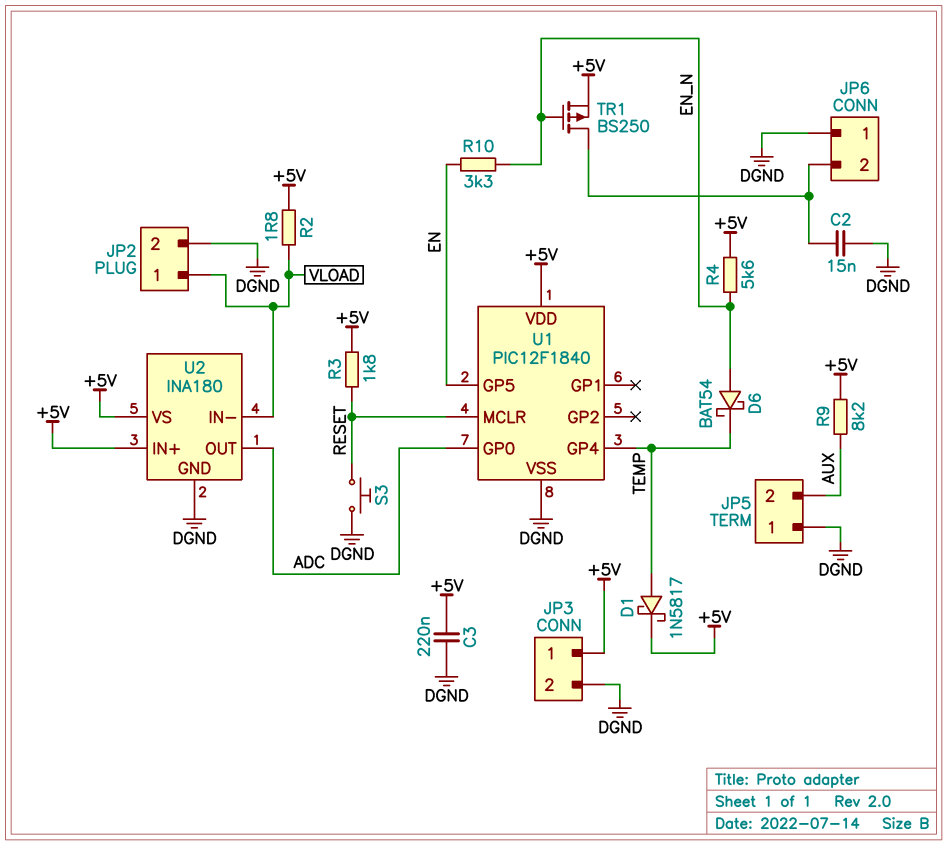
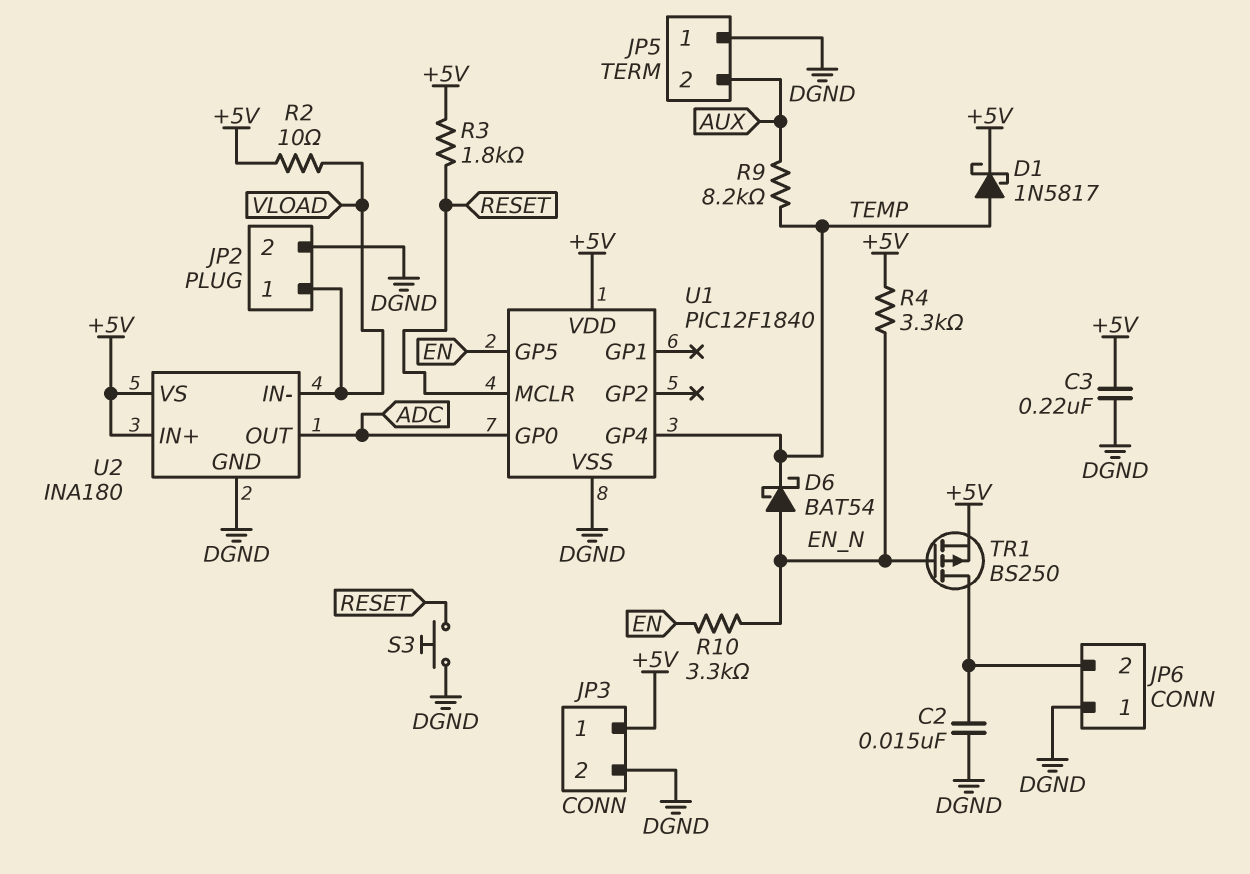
R2: 1.8 (+5V, VLOAD) -> 10 (+5V, VLOAD)
R4: 5.6k (+5V, EN_N) -> 3.3k (+5V, EN_N)
R9: 8.2k (+5V, AUX) -> 8.2k (AUX, TEMP)

